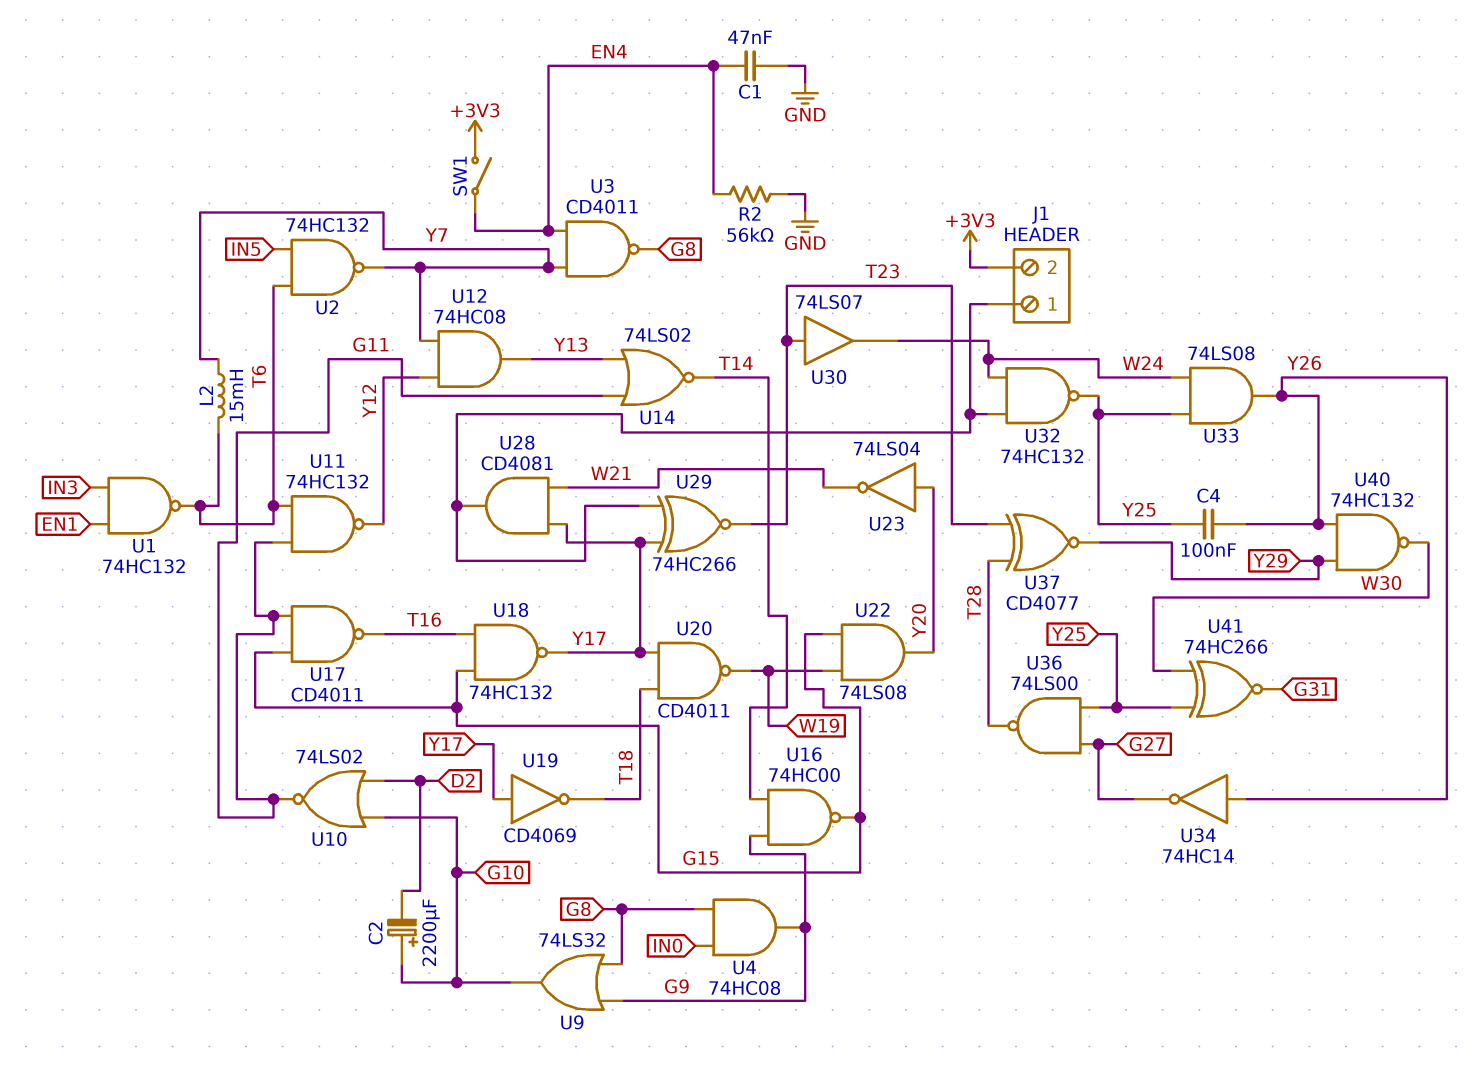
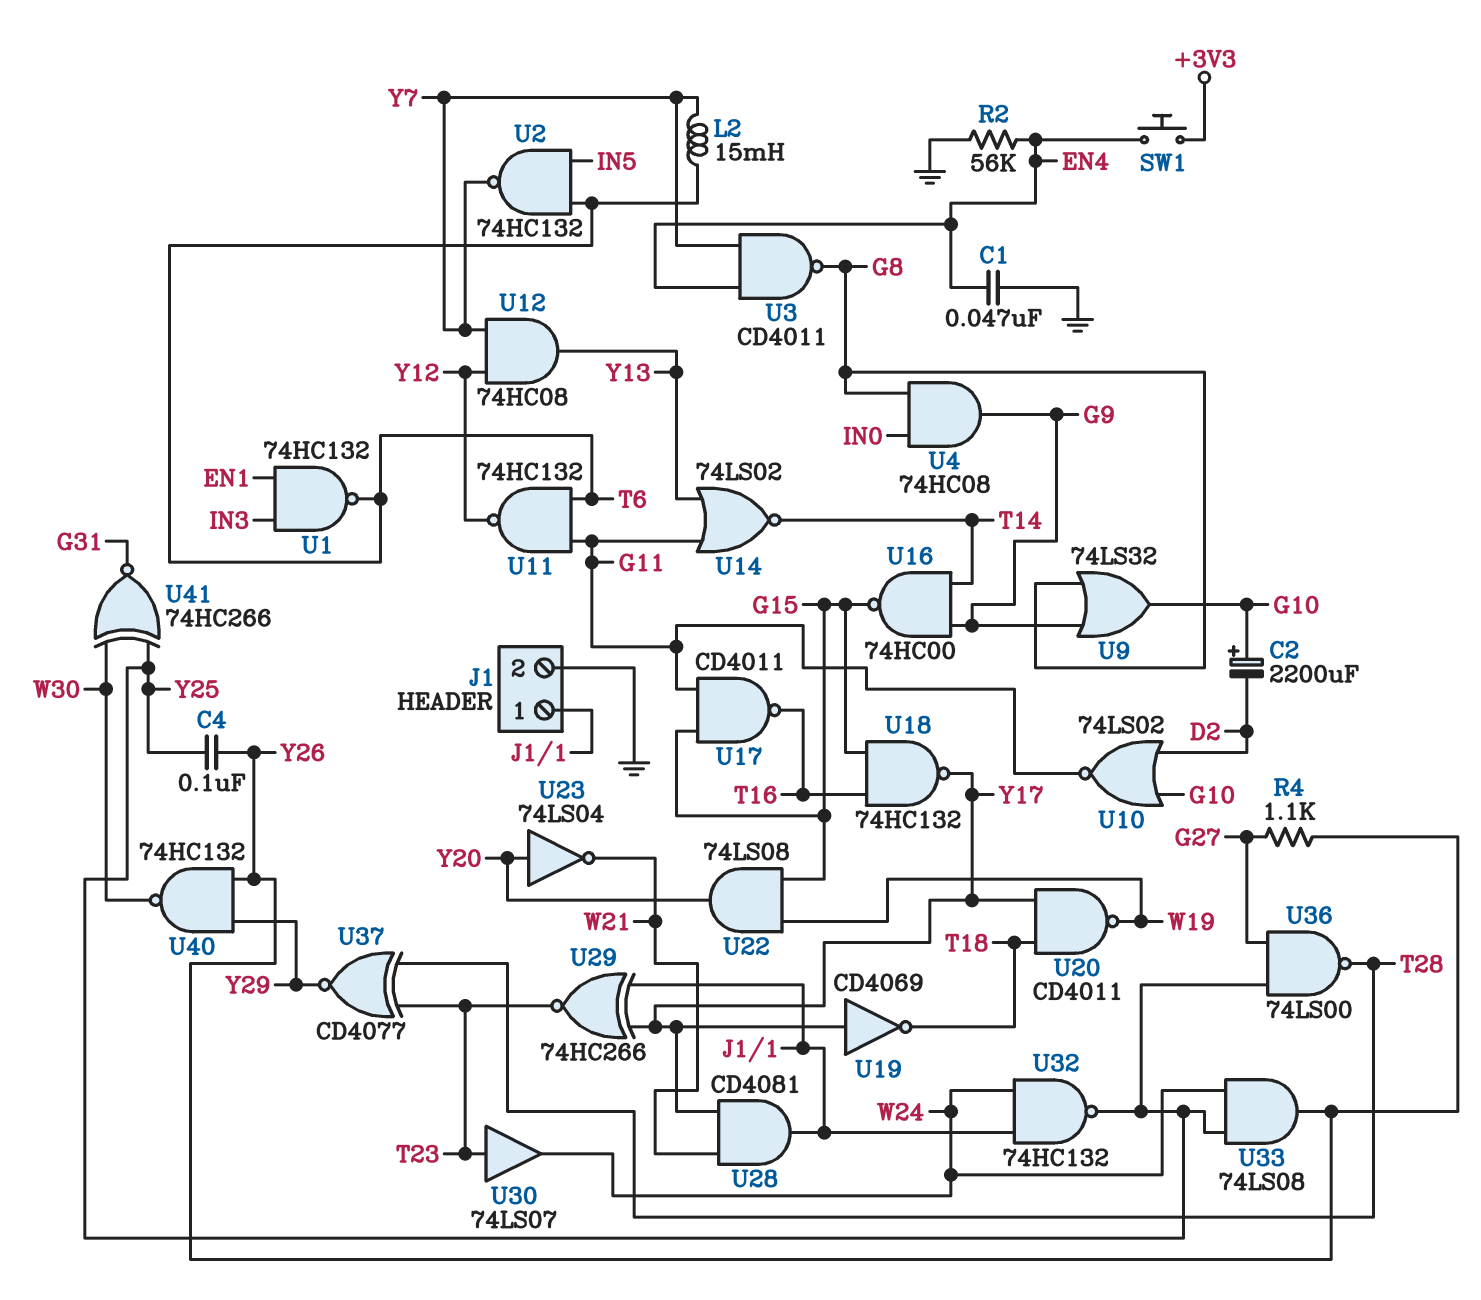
J1 pin 2: +3V3 -> GND
R4: none -> 1.1k (G27, Y26)
SW1: switch (+3V3, EN4) -> button (+3V3, EN4)
U34: NOT 74HC14 (in Y26, out G27) -> none

